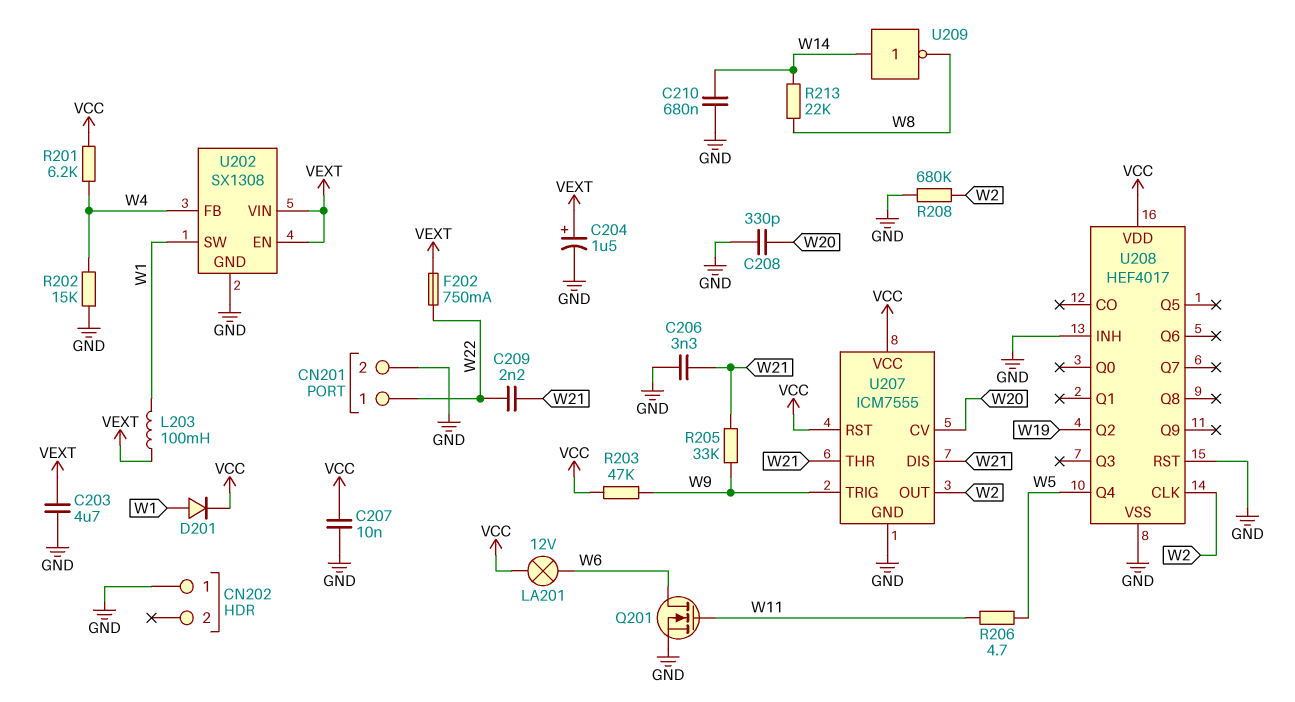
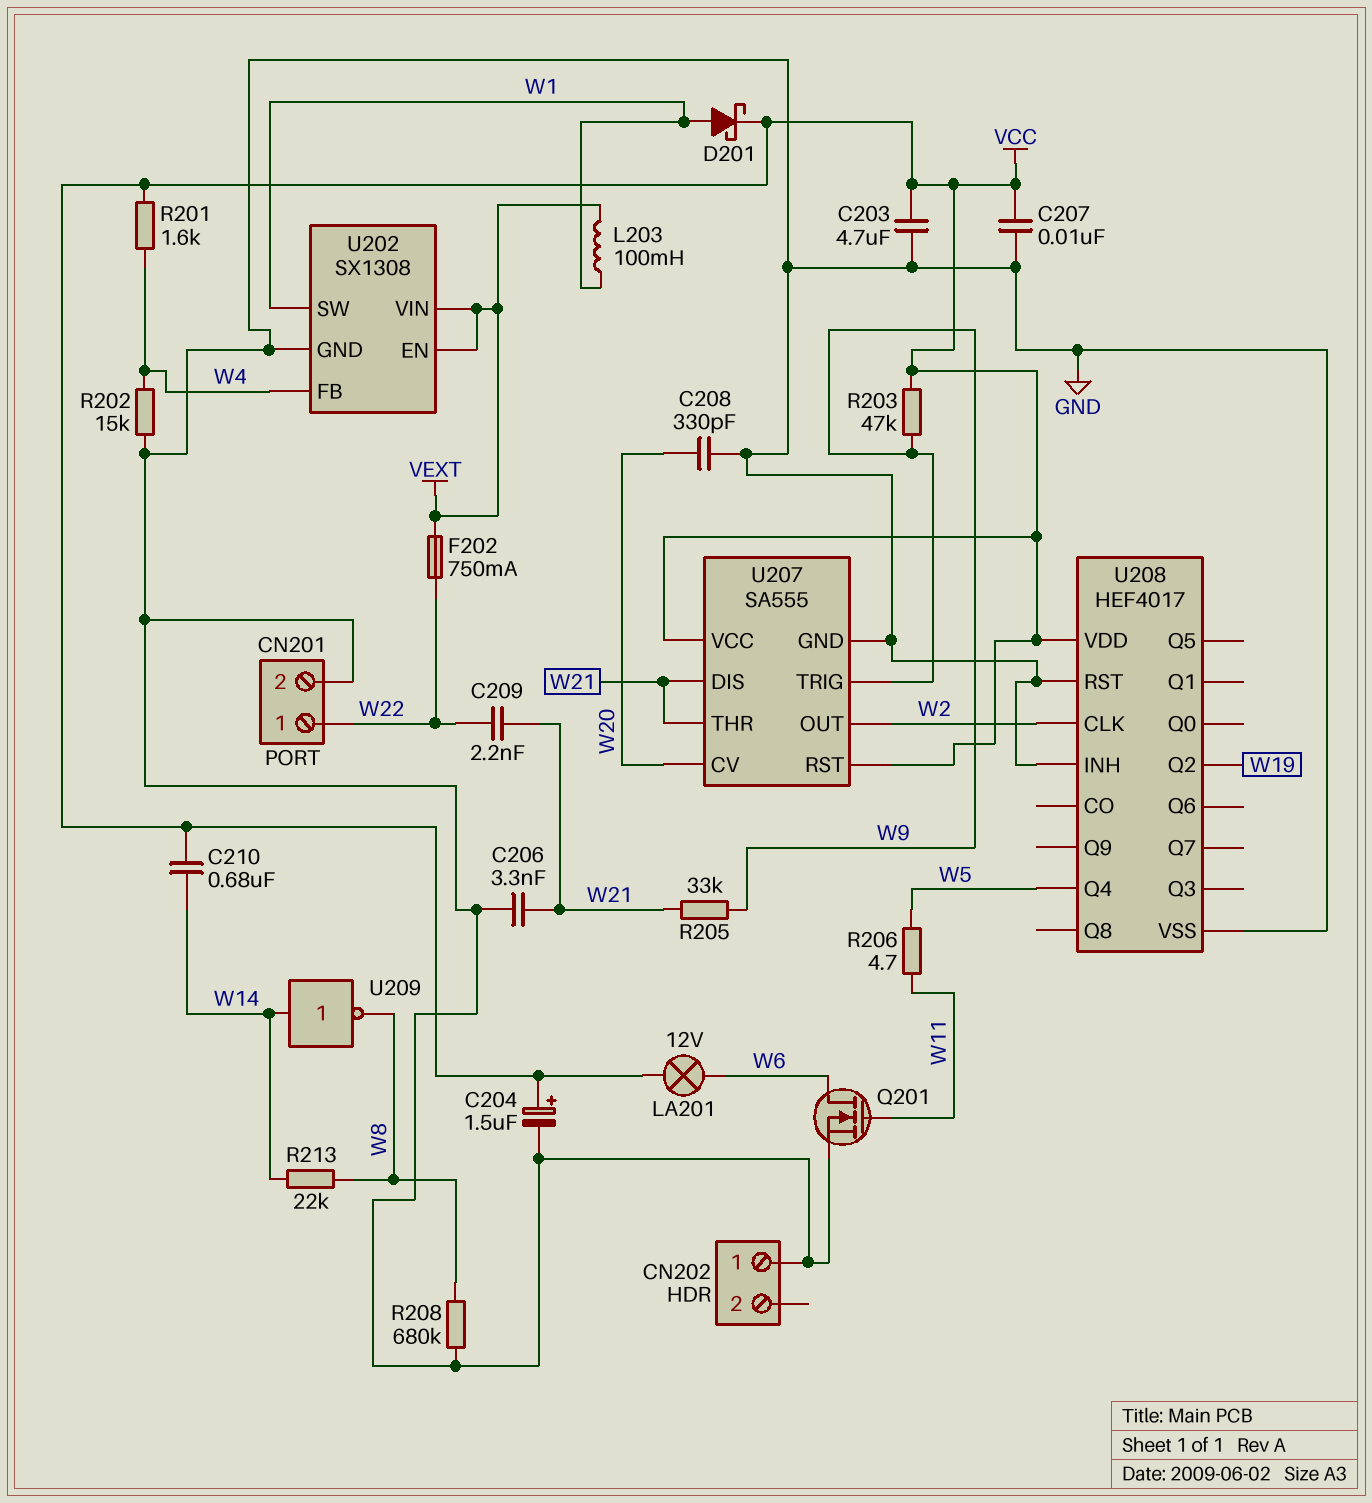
C203: 4.7uF (GND, VEXT) -> 4.7uF (GND, VCC)
C204: 1.5uF (plus VEXT, minus GND) -> 1.5uF (plus VCC, minus GND)
C210: 680nF (GND, W14) -> 680nF (VCC, W14)
D201: diode (A W1, K VCC) -> schottky (A W1, K VCC)
R201: 6.2k (VCC, W4) -> 1.6k (VCC, W4)
R208: 680k (GND, W2) -> 680k (GND, W8)
U207: ICM7555 -> SA555

